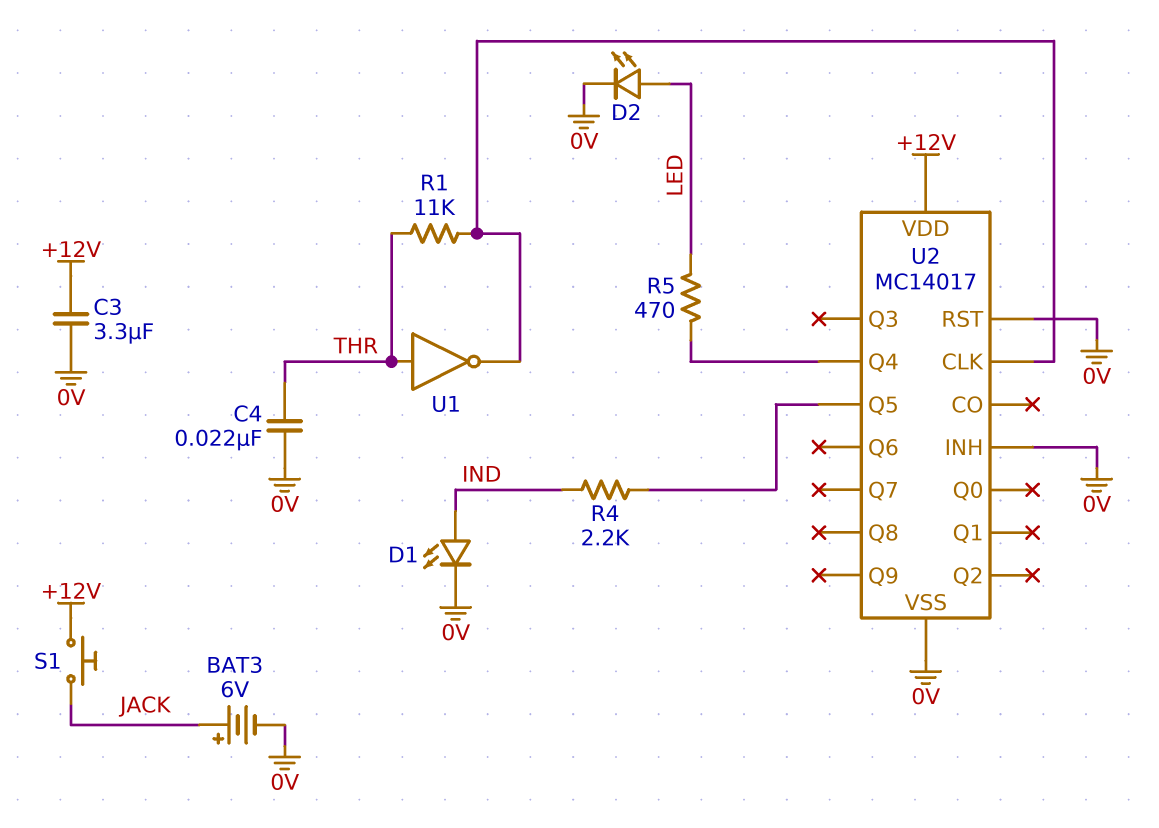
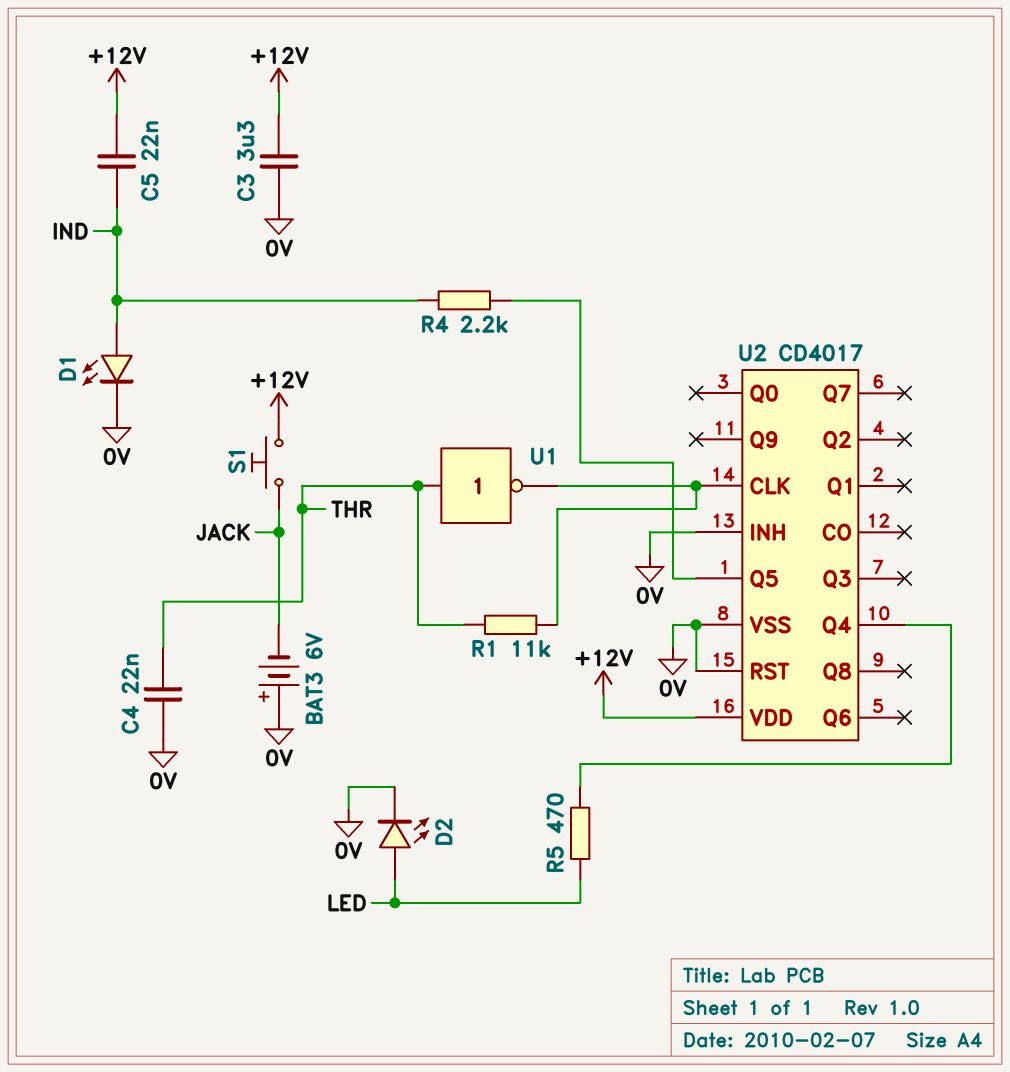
BAT3: 6V (plus JACK, minus 0V) -> 6V (plus 0V, minus JACK)
C5: none -> 22nF (+12V, IND)
U2: MC14017 -> CD4017

